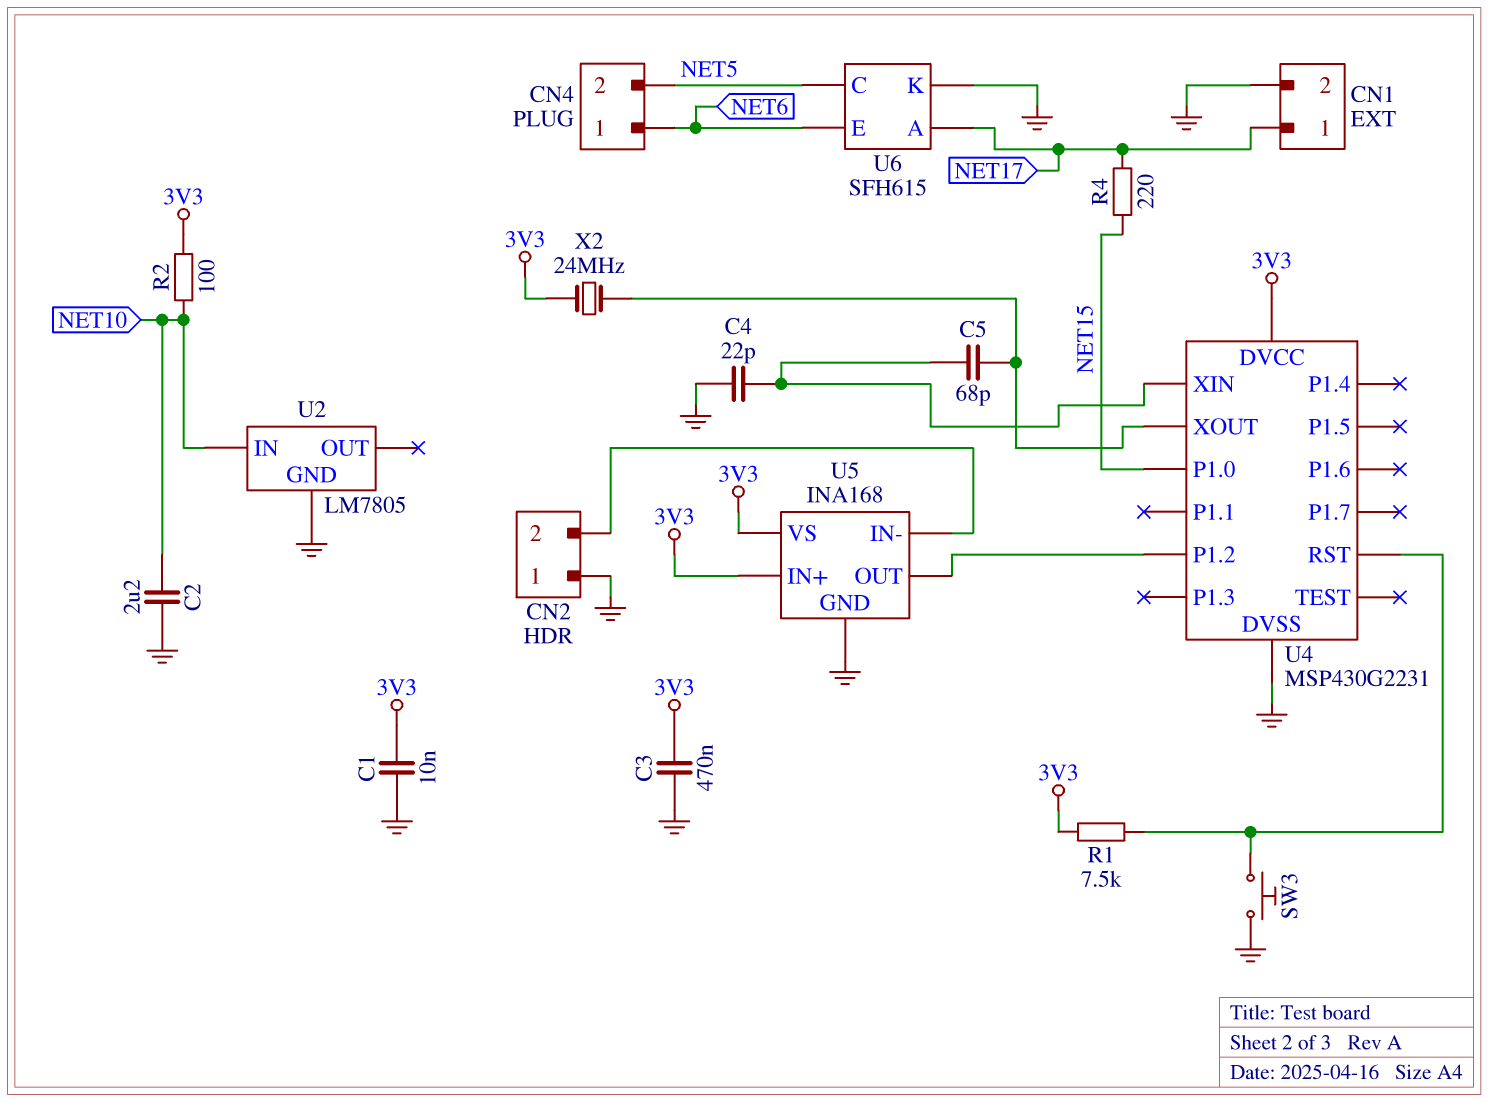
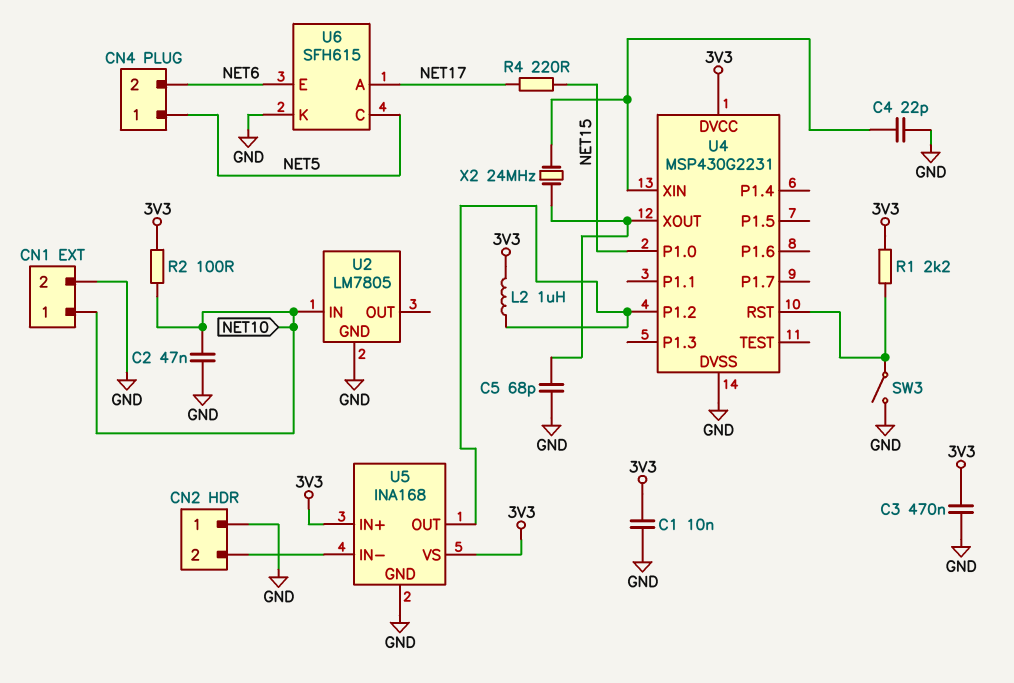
C2: 2.2uF (GND, NET10) -> 47nF (GND, NET10)
C5: 68pF (U4/XIN, U4/XOUT) -> 68pF (GND, U4/XOUT)
CN1 pin 1: NET17 -> NET10
CN4 pin 1: NET6 -> NET5
CN4 pin 2: NET5 -> NET6
L2: none -> 1uH (3V3, U4/P1.2)
R1: 7.5k (3V3, U4/RST) -> 2.2k (3V3, U4/RST)
SW3: button (GND, U4/RST) -> switch (GND, U4/RST)
X2: 24MHz (3V3, U4/XOUT) -> 24MHz (U4/XIN, U4/XOUT)

